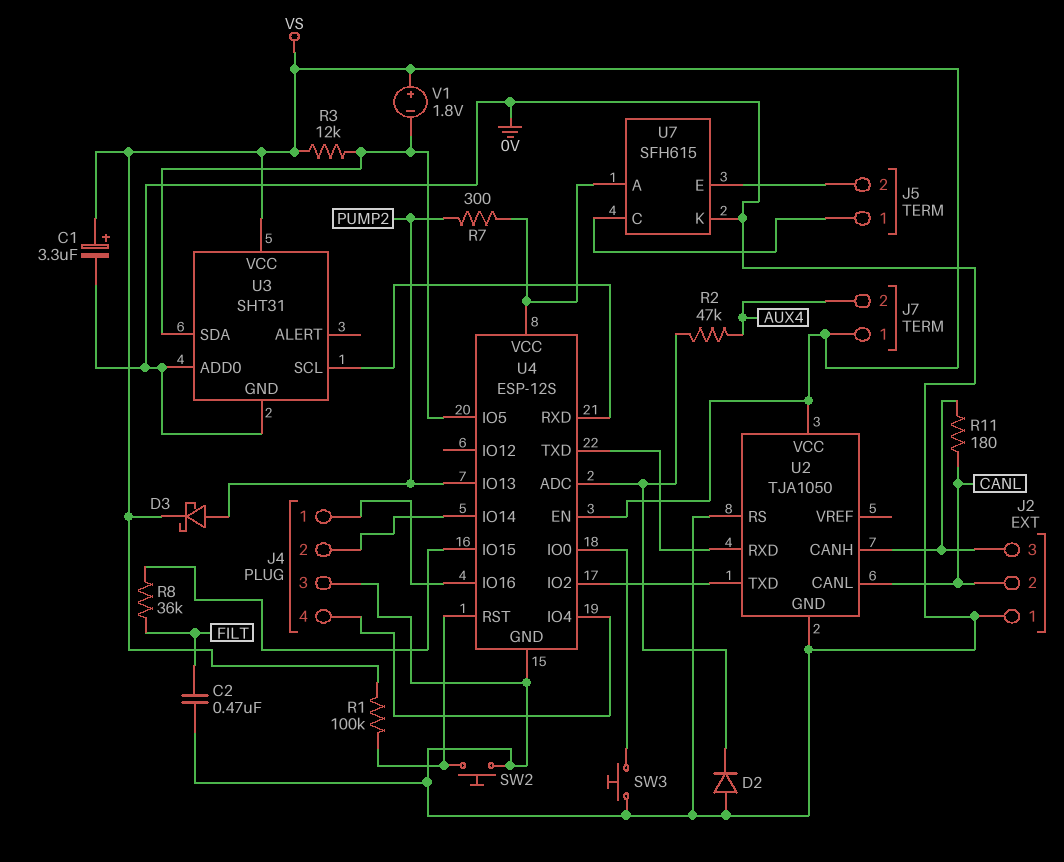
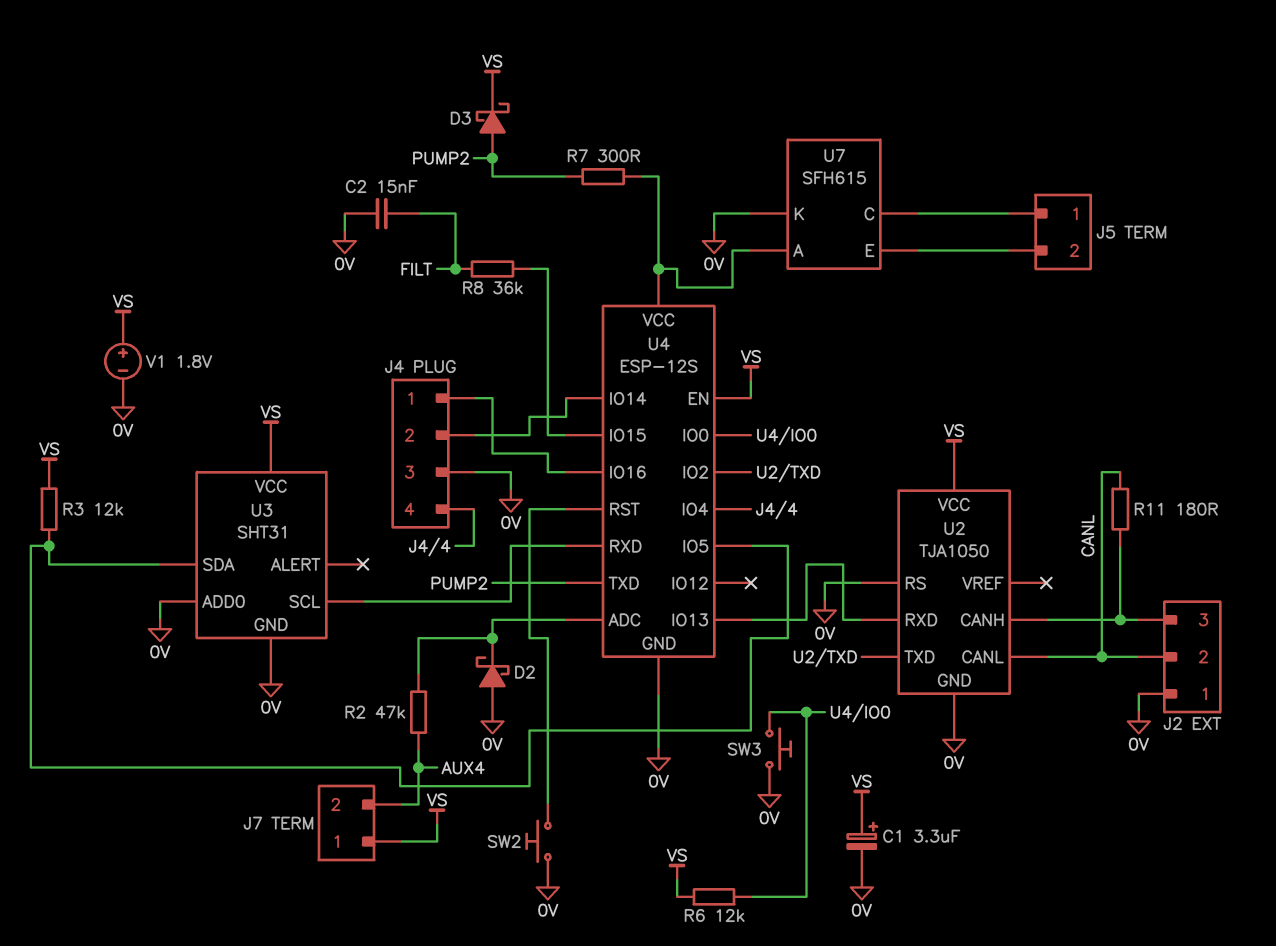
C2: 470nF (0V, FILT) -> 15nF (0V, FILT)
D2: diode (A 0V, K U4/ADC) -> schottky (A 0V, K U4/ADC)
R1: 100k (U4/RST, VS) -> none
R6: none -> 12k (U4/IO0, VS)
U4 pin IO13: PUMP2 -> U2/RXD
U4 pin TXD: U2/RXD -> PUMP2
V1: 1.8V (plus VS, minus U3/SDA) -> 1.8V (plus VS, minus 0V)

